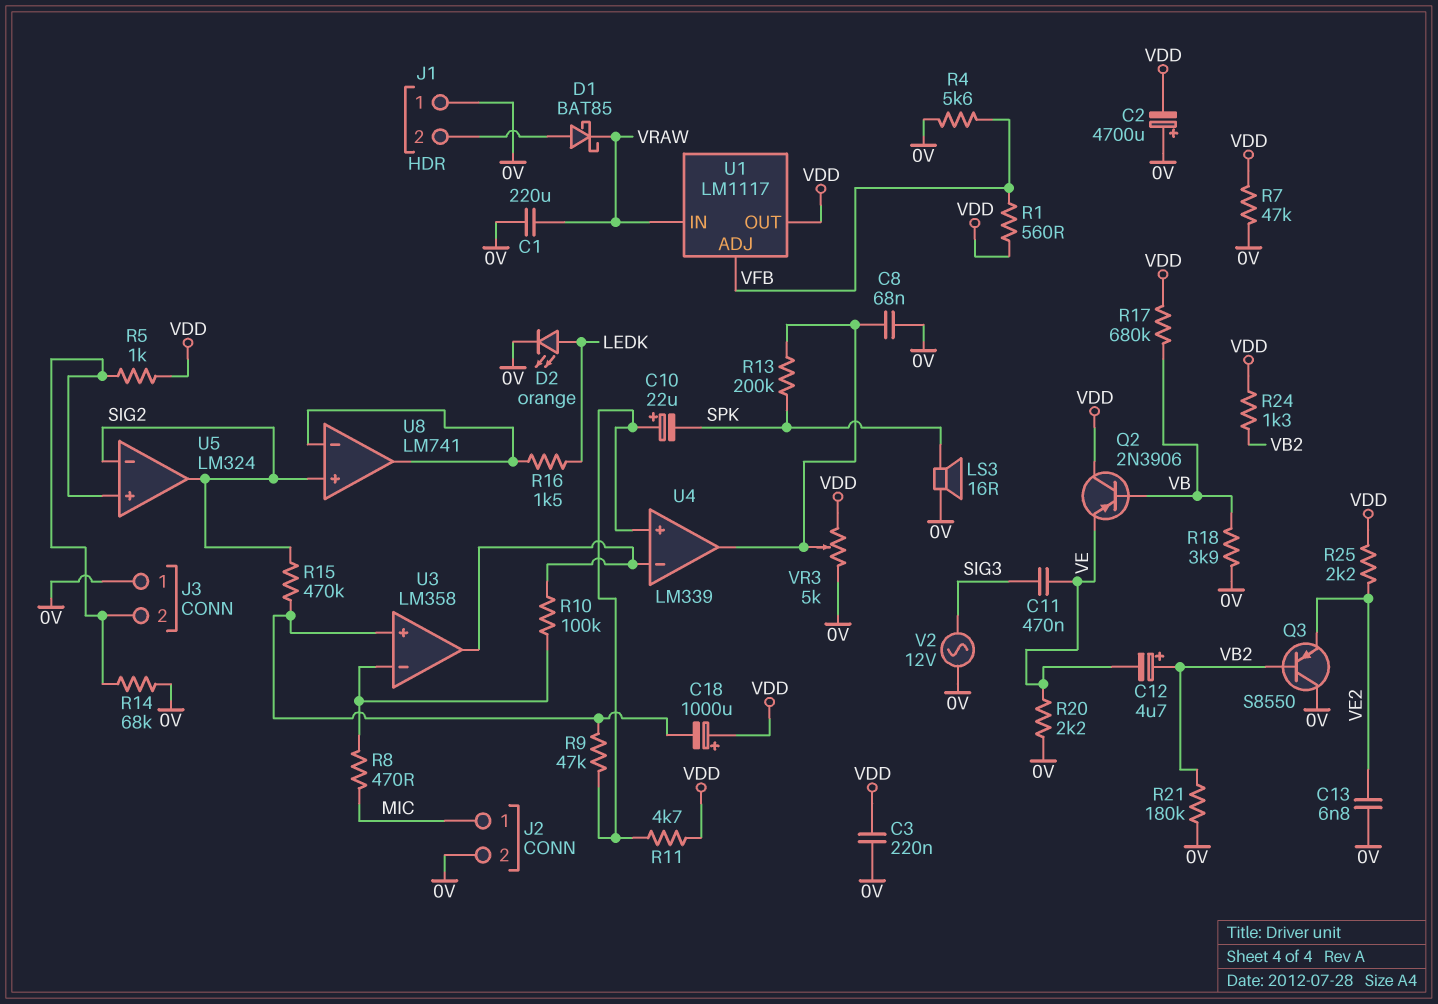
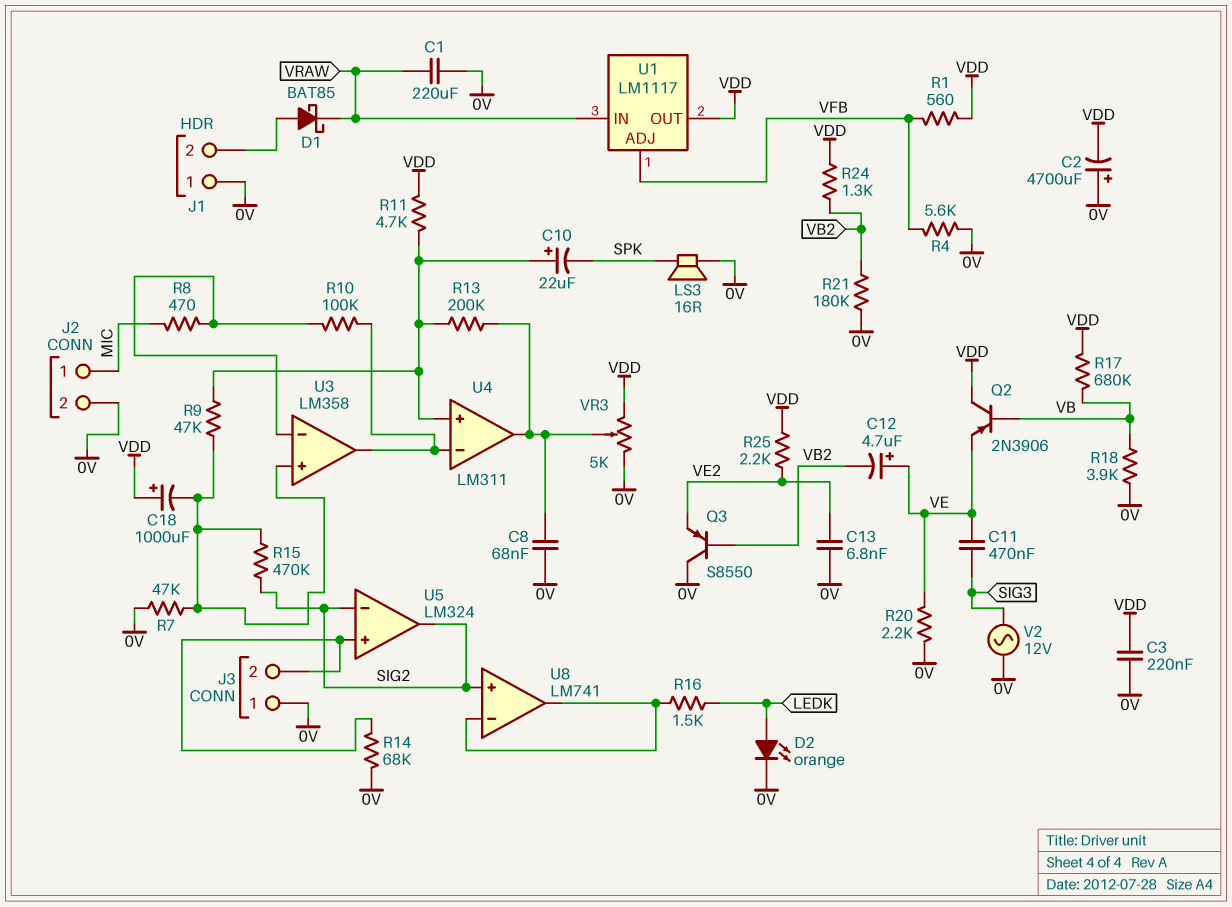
C12: 4.7uF (plus VB2, minus VE) -> 4.7uF (plus VE, minus VB2)
R5: 1k (J3/2, VDD) -> none
R7: 47k (0V, VDD) -> 47k (0V, U3/in+)
R13: 200k (SPK, U4/out) -> 200k (U4/in+, U4/out)
U4: LM339 -> LM311

